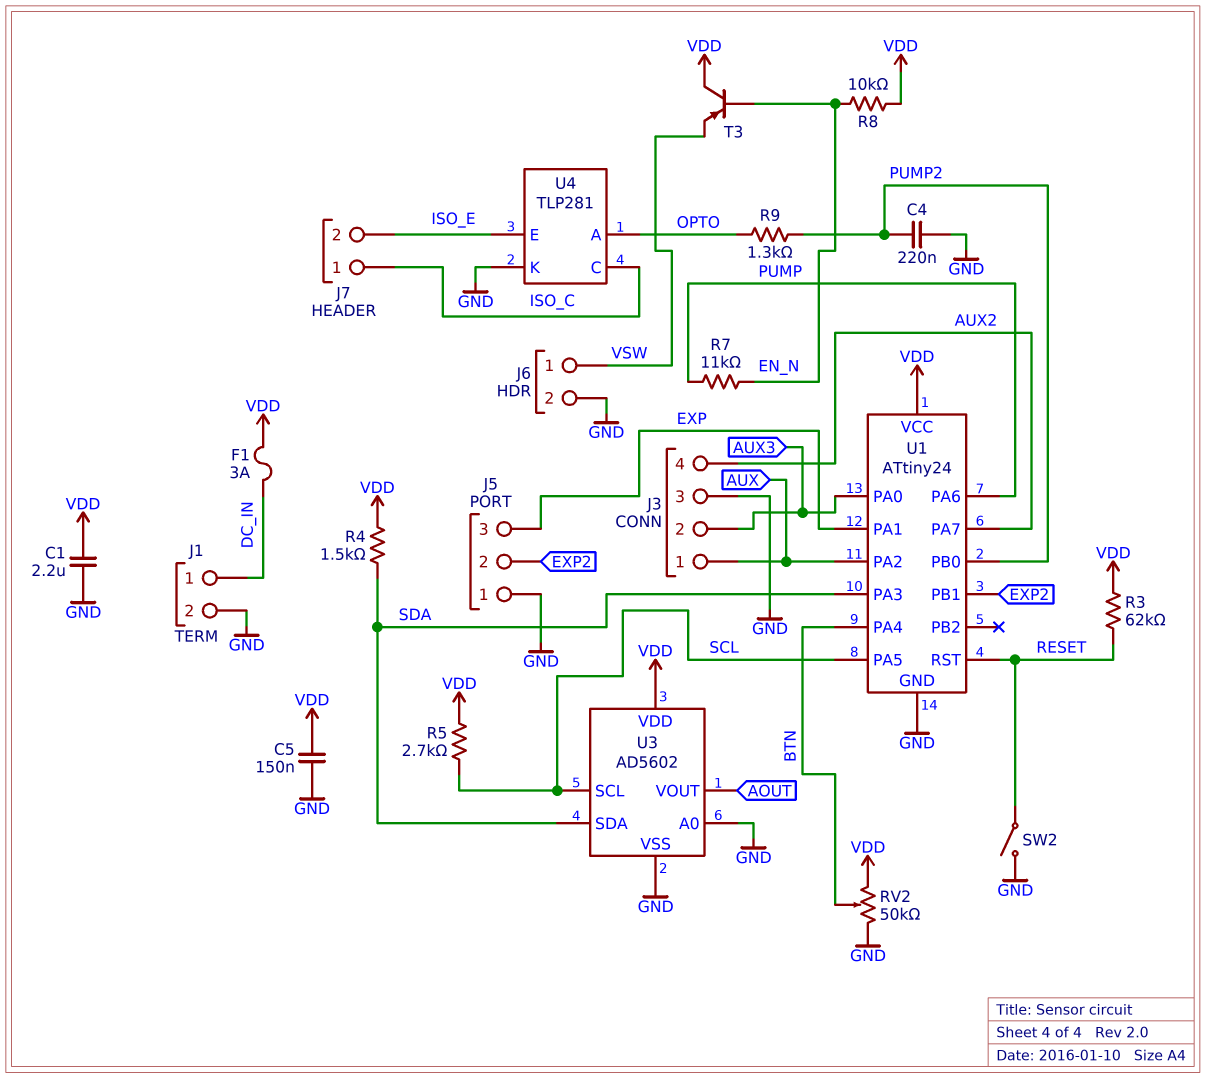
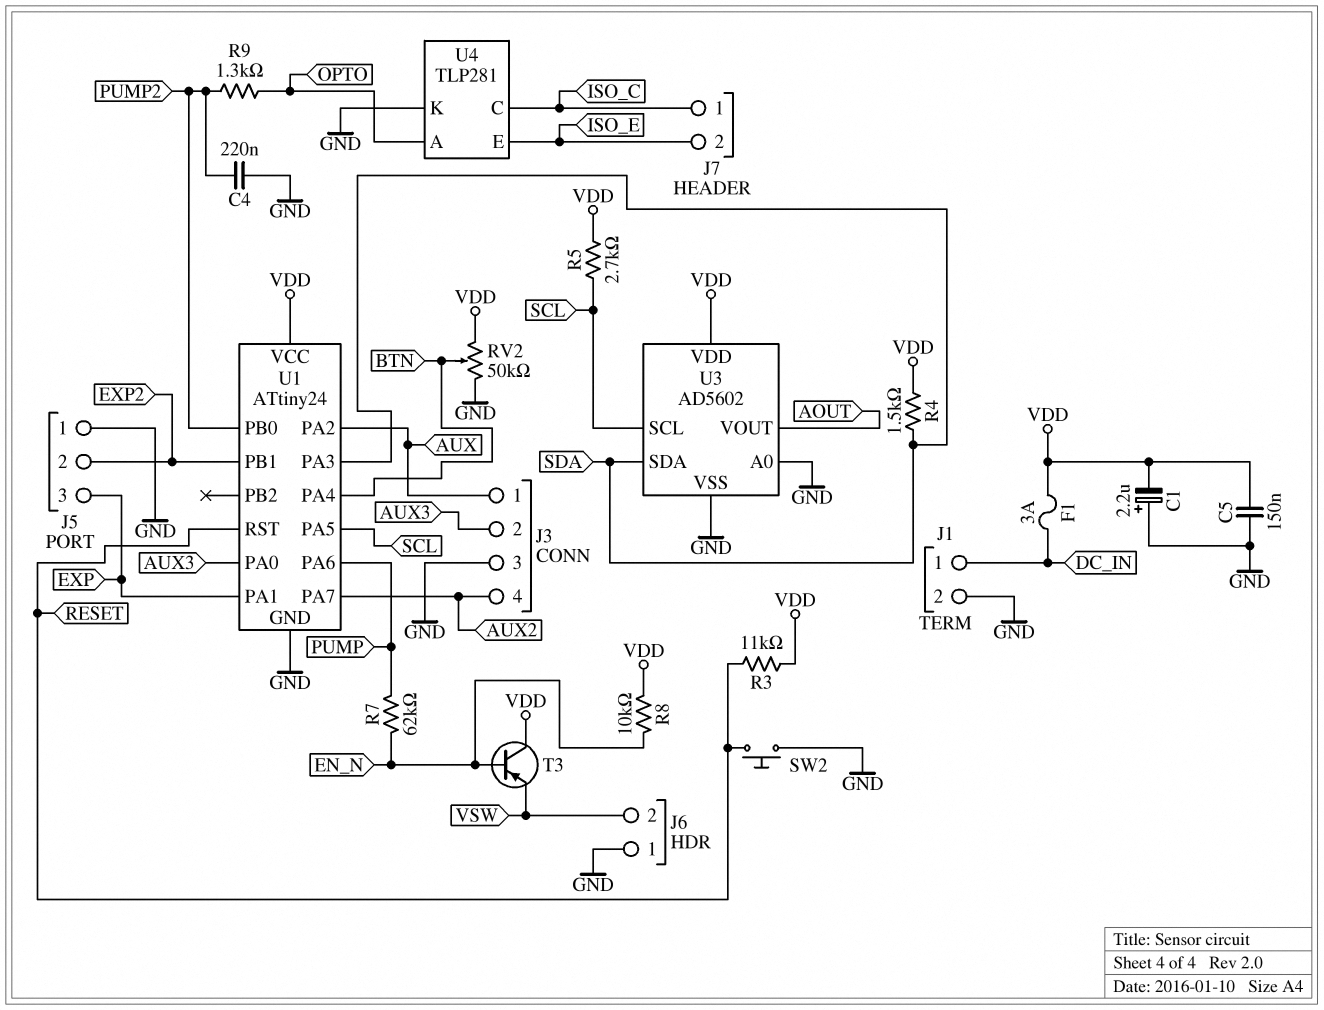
C1: 2.2uF (GND, VDD) -> 2.2uF (plus GND, minus VDD)
J6 pin 1: VSW -> GND
J6 pin 2: GND -> VSW
R3: 62k (RESET, VDD) -> 11k (RESET, VDD)
R7: 11k (EN_N, PUMP) -> 62k (EN_N, PUMP)
SW2: switch (GND, RESET) -> button (GND, RESET)

